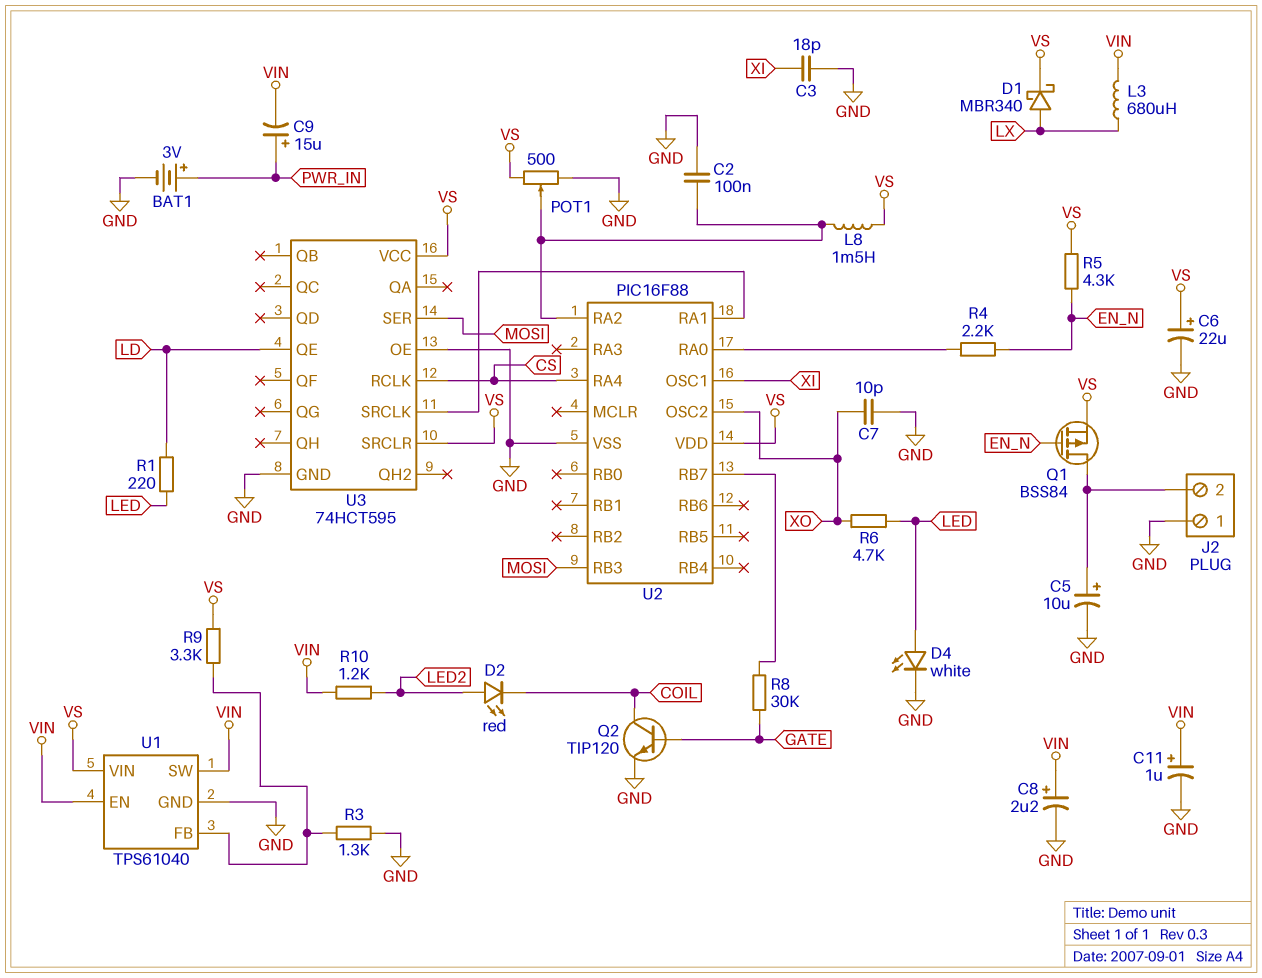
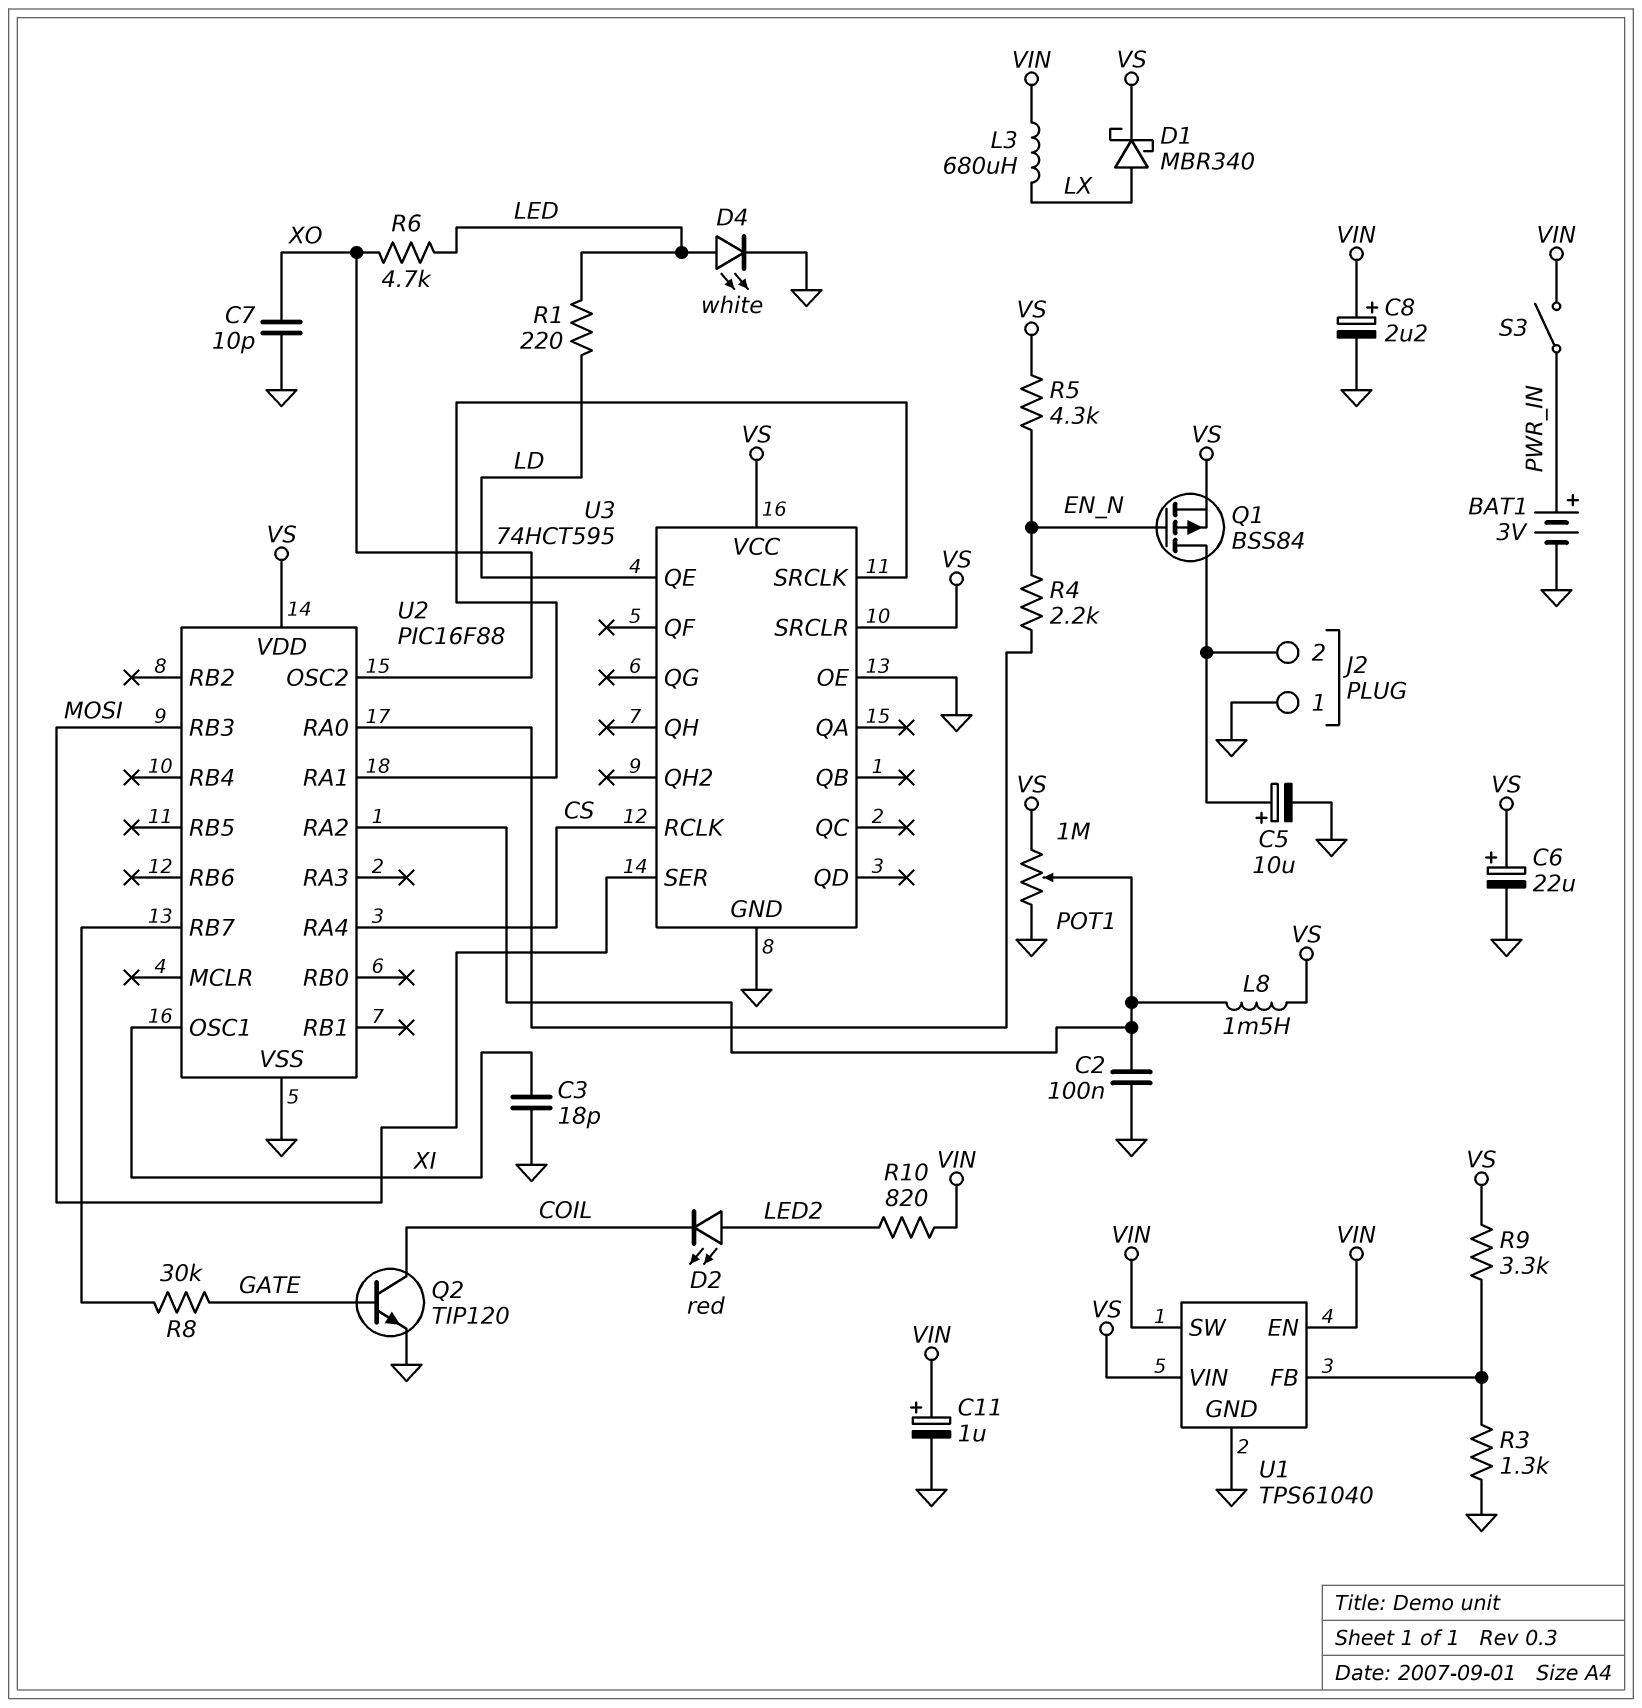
C9: 15uF (plus PWR_IN, minus VIN) -> none
POT1: 500 (GND, VS, wiper U2/RA2) -> 1M (GND, VS, wiper U2/RA2)
R10: 1.2k (LED2, VIN) -> 820 (LED2, VIN)
S3: none -> switch (PWR_IN, VIN)

